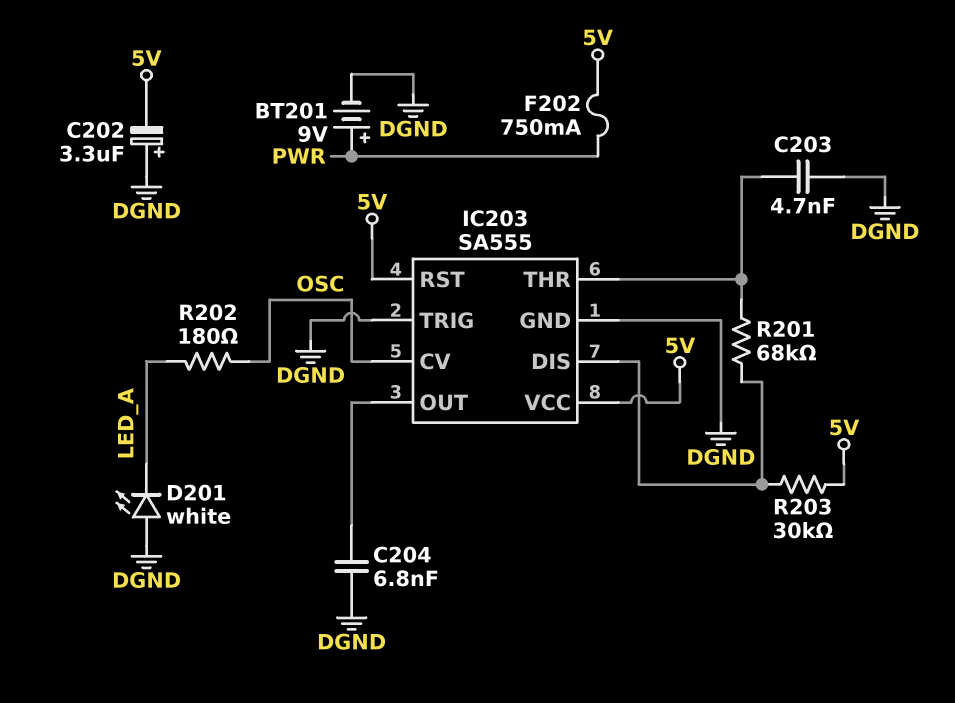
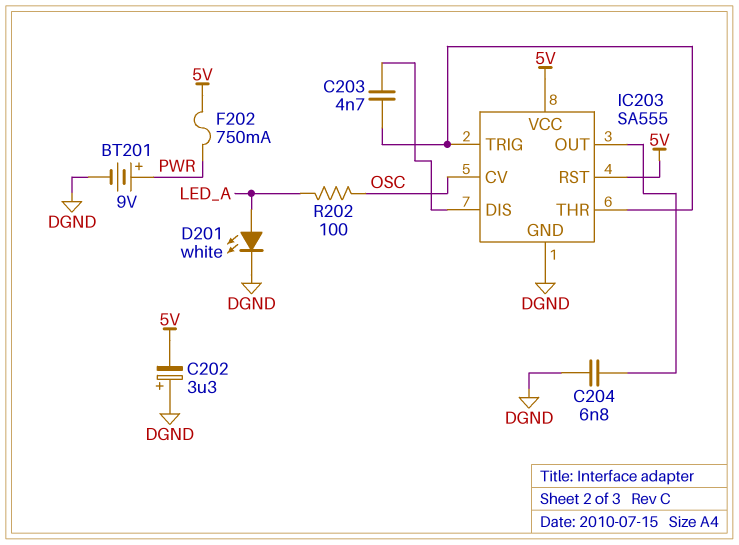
C203: 4.7nF (DGND, IC203/THR) -> 4.7nF (IC203/DIS, IC203/THR)
D201: LED white (A DGND, K LED_A) -> LED white (A LED_A, K DGND)
IC203 pin TRIG: DGND -> IC203/THR
R201: 68k (IC203/DIS, IC203/THR) -> none
R202: 180 (LED_A, OSC) -> 100 (LED_A, OSC)
R203: 30k (5V, IC203/DIS) -> none

